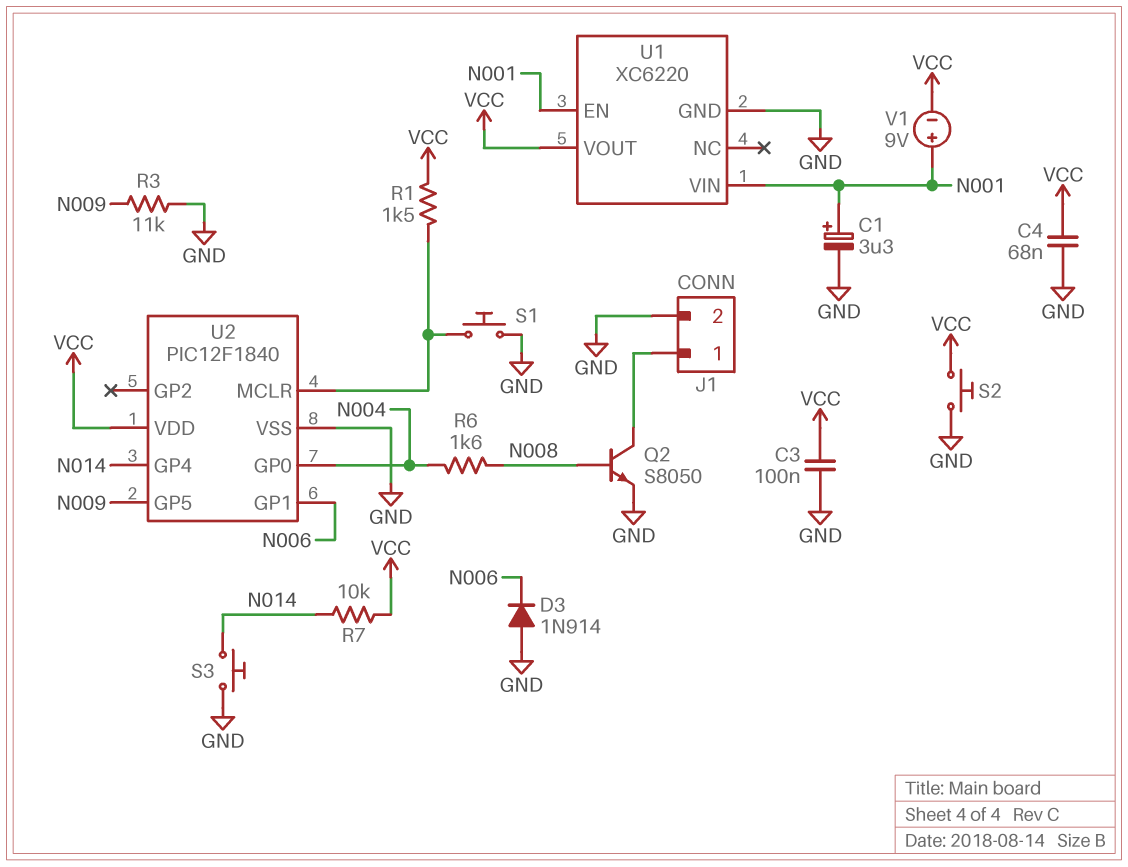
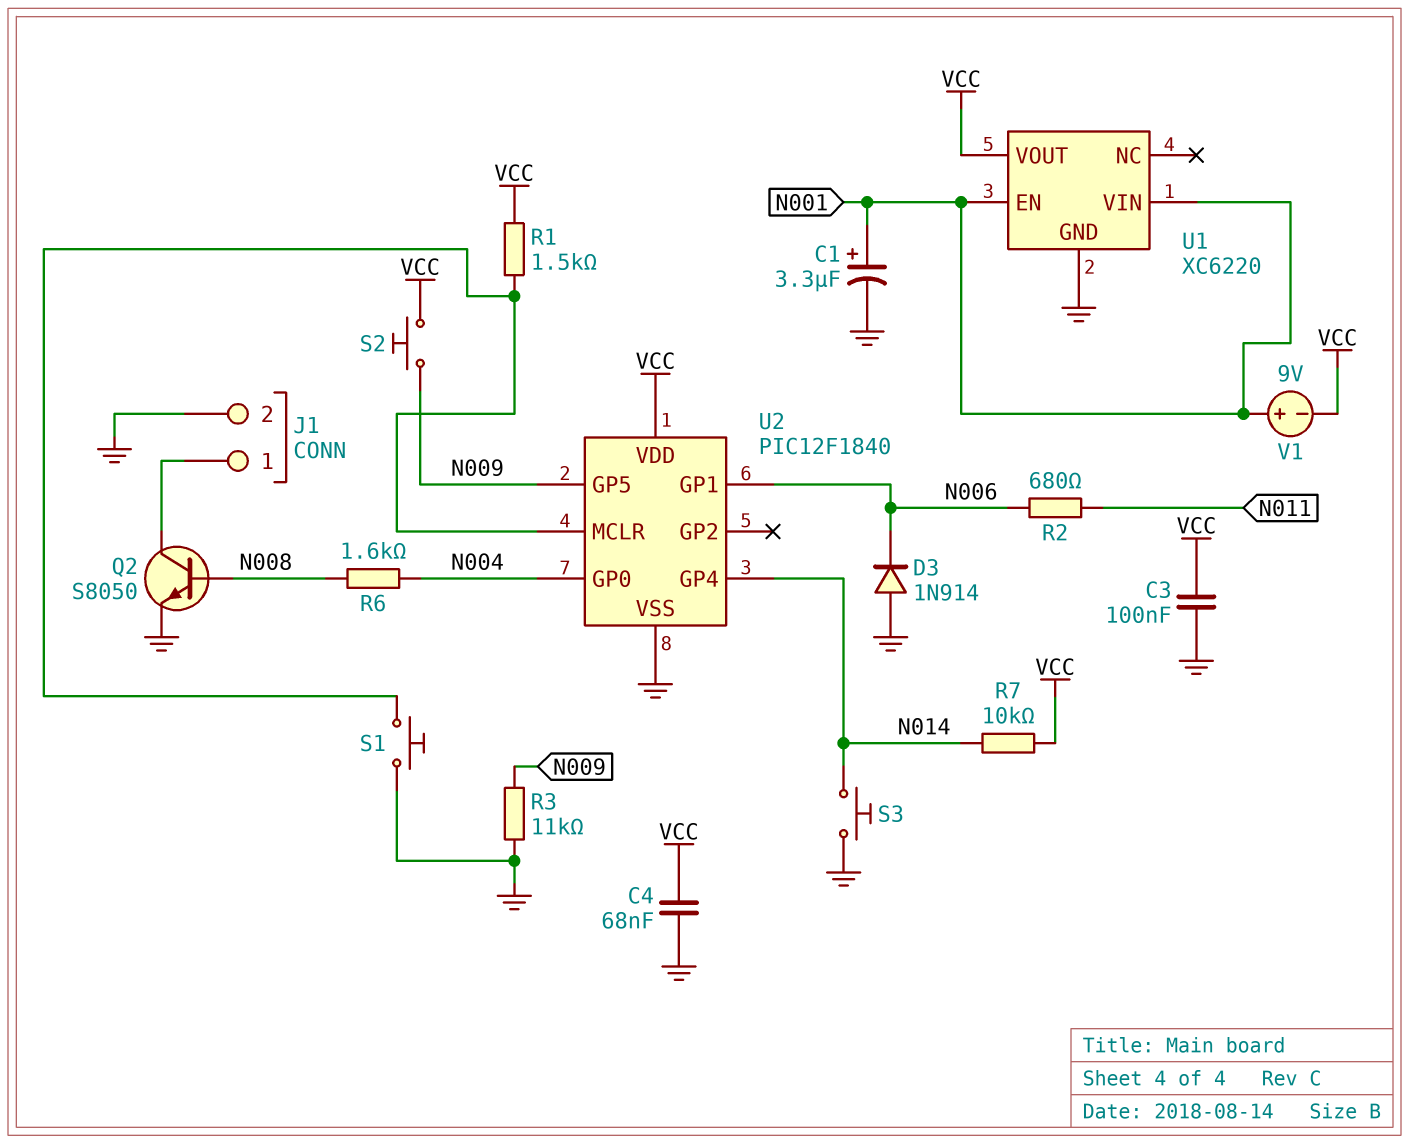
R2: none -> 680 (N006, N011)
S2: button (GND, VCC) -> button (N009, VCC)

